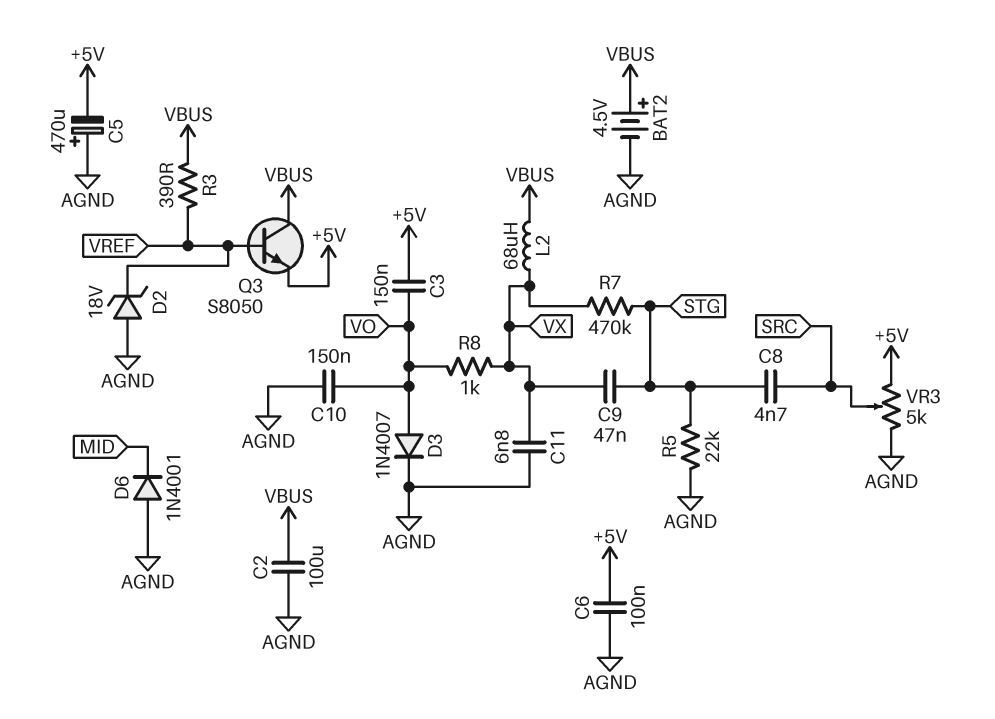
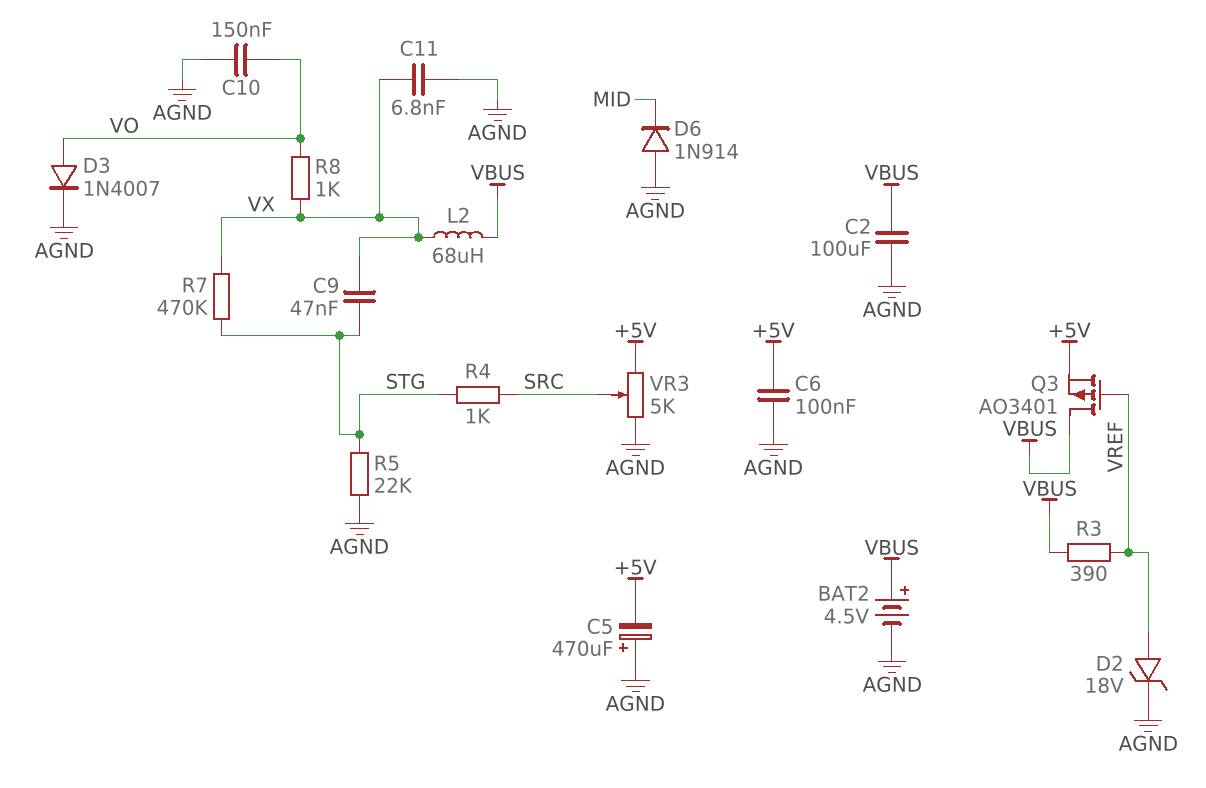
C3: 150nF (+5V, VO) -> none
C8: 4.7nF (SRC, STG) -> none
D2: zener 18V (A AGND, K VREF) -> zener 18V (A VREF, K AGND)
D6: diode 1N4001 (A AGND, K MID) -> diode 1N914 (A AGND, K MID)
Q3: NPN S8050 (B VREF, C VBUS, E +5V) -> PMOS AO3401 (G VREF, D VBUS, S +5V)
R4: none -> 1k (SRC, STG)

